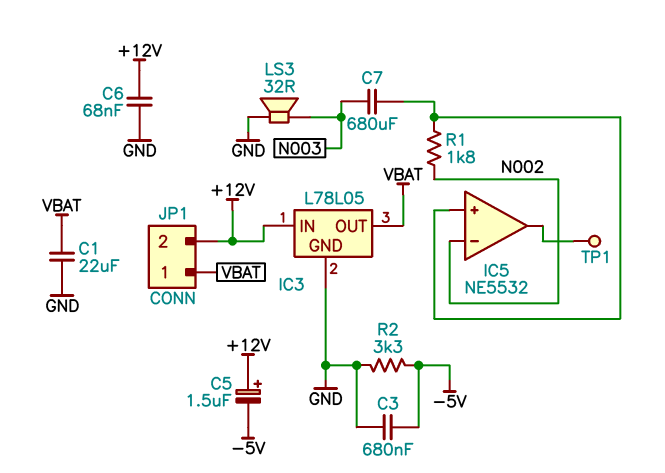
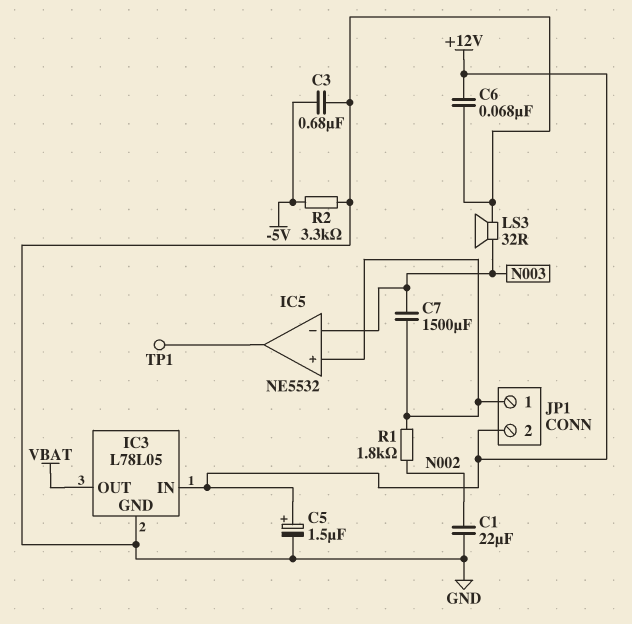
C1: 22uF (GND, VBAT) -> 22uF (GND, N002)
C5: 1.5uF (plus +12V, minus -5V) -> 1.5uF (plus +12V, minus GND)
C7: 680uF (IC5/in+, N003) -> 1500uF (IC5/in+, N003)
IC5 pin in-: N002 -> N003
JP1 pin 1: VBAT -> IC5/in+

